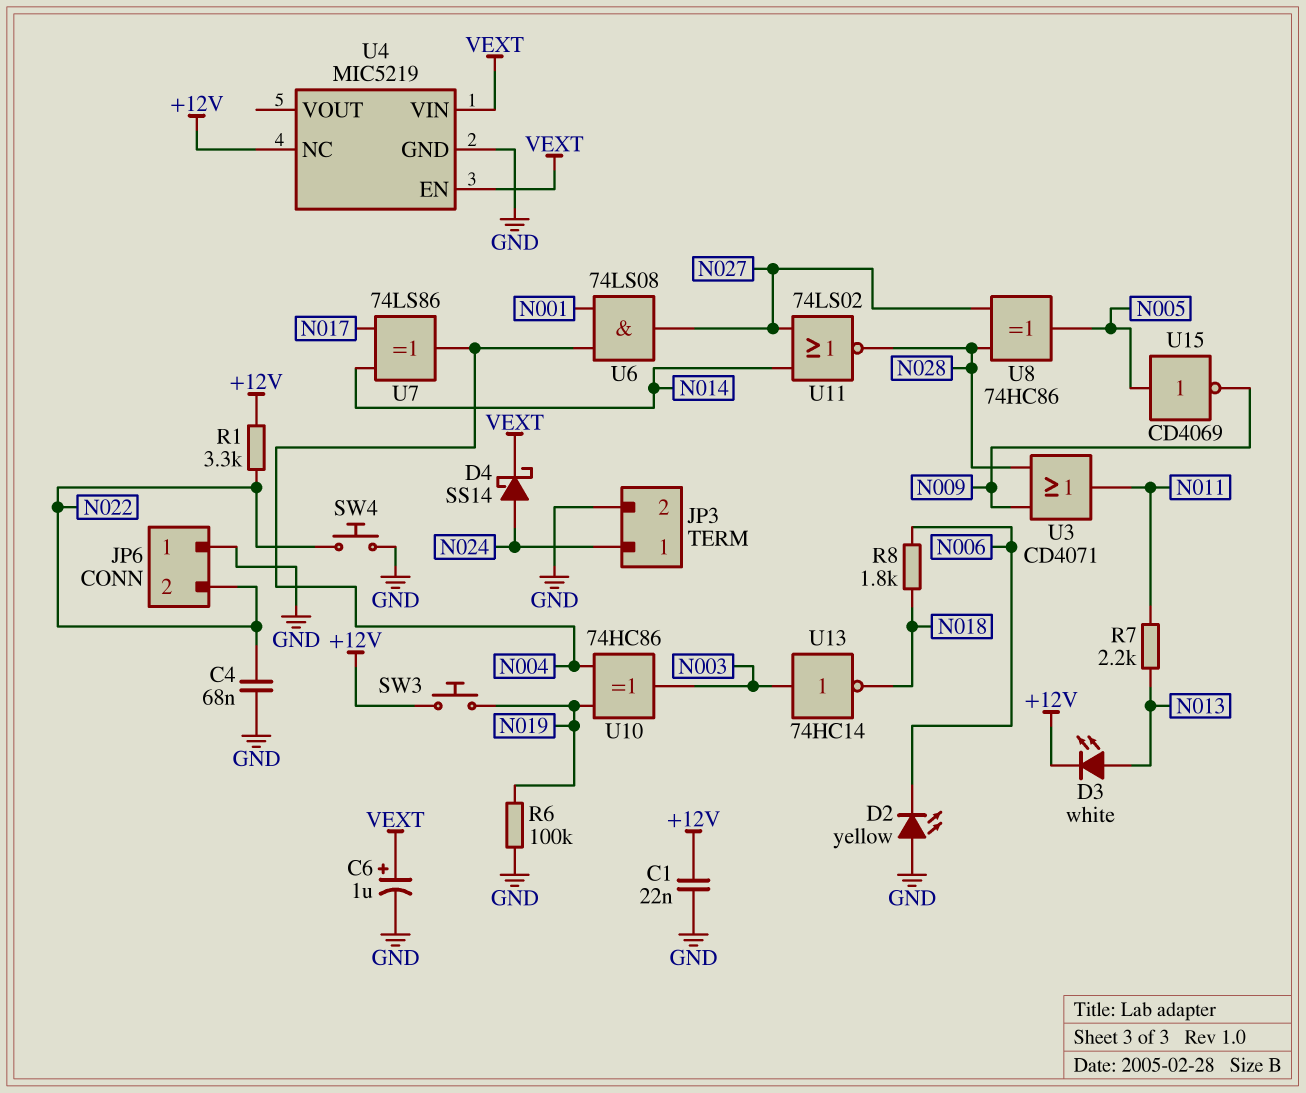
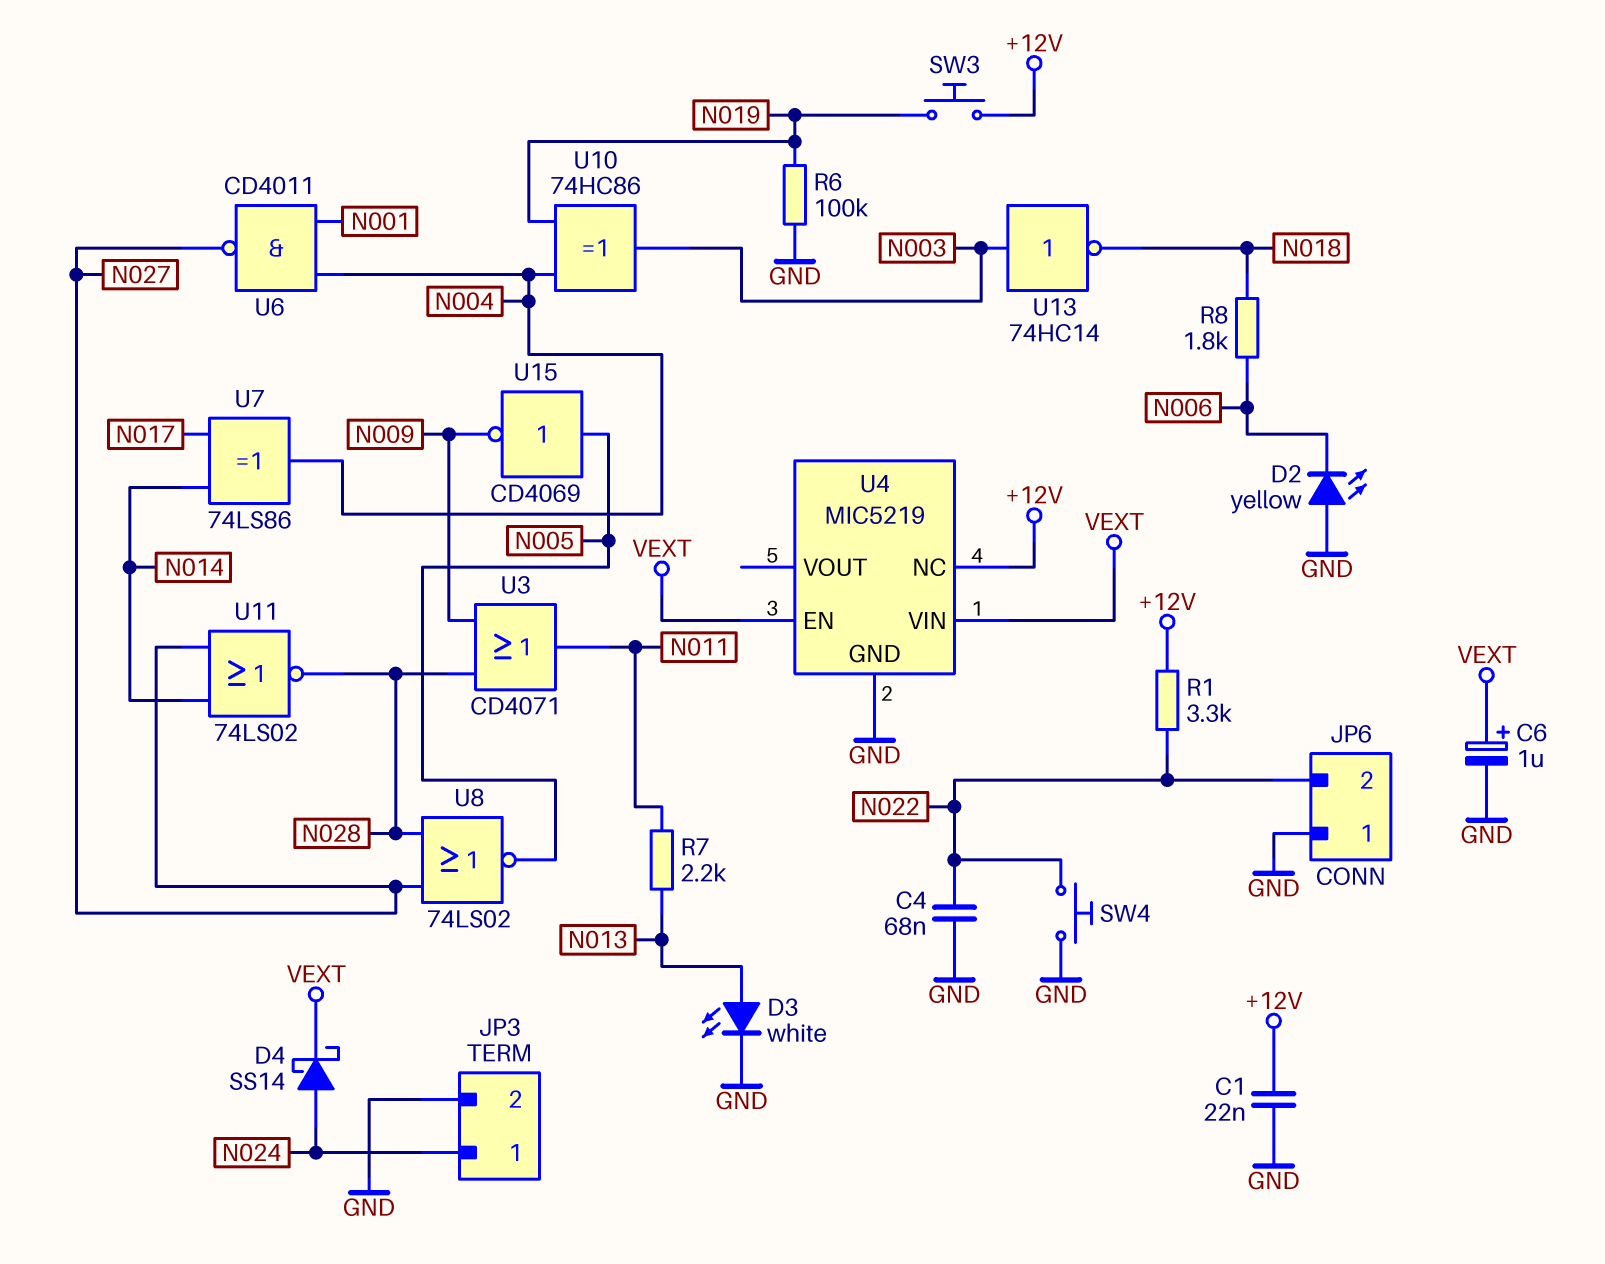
D3: LED white (A N013, K +12V) -> LED white (A N013, K GND)
U6: AND 74LS08 (in N001, in N004, out N027) -> NAND CD4011 (in N001, in N004, out N027)
U8: XOR 74HC86 (in N027, in N028, out N005) -> NOR 74LS02 (in N027, in N028, out N005)

